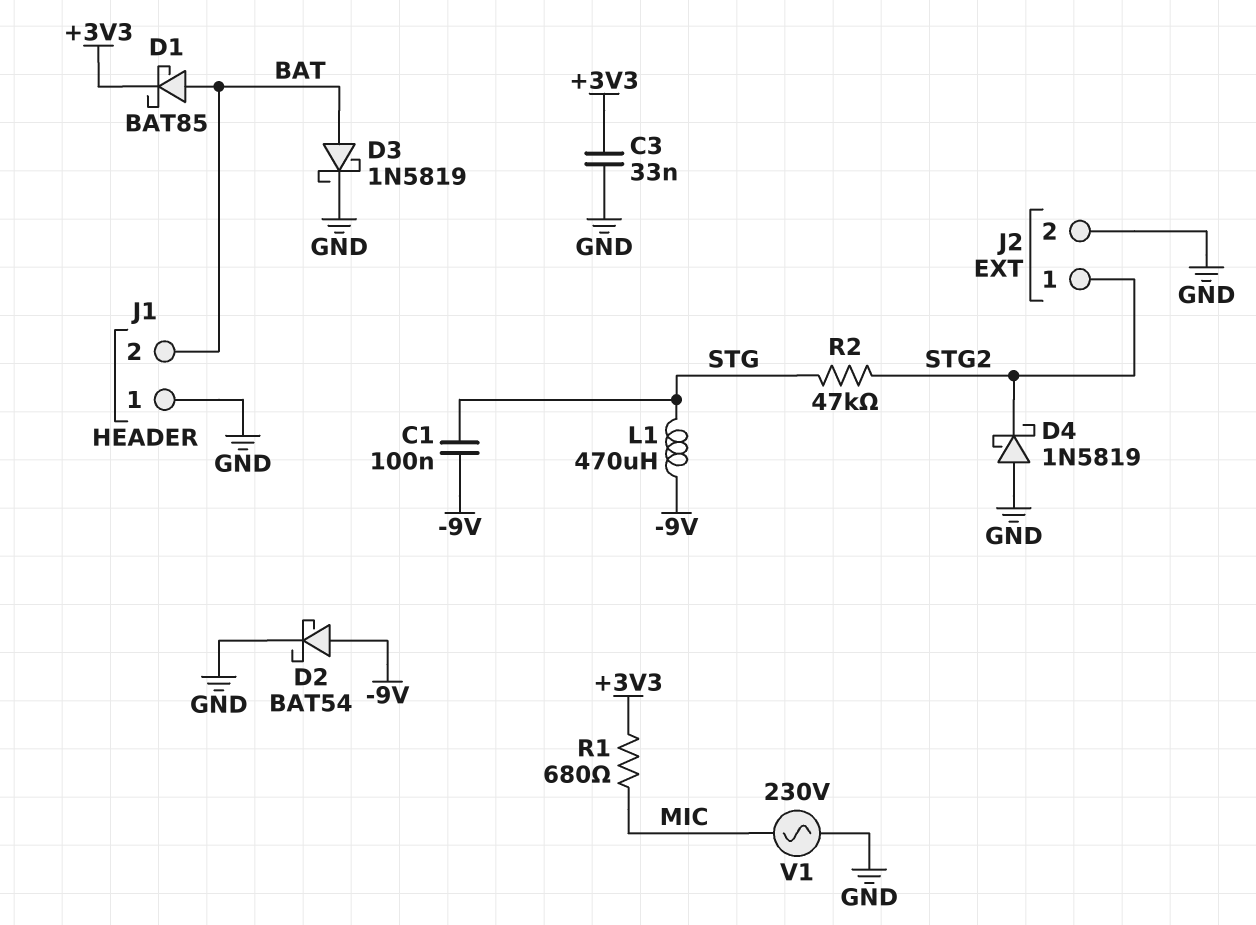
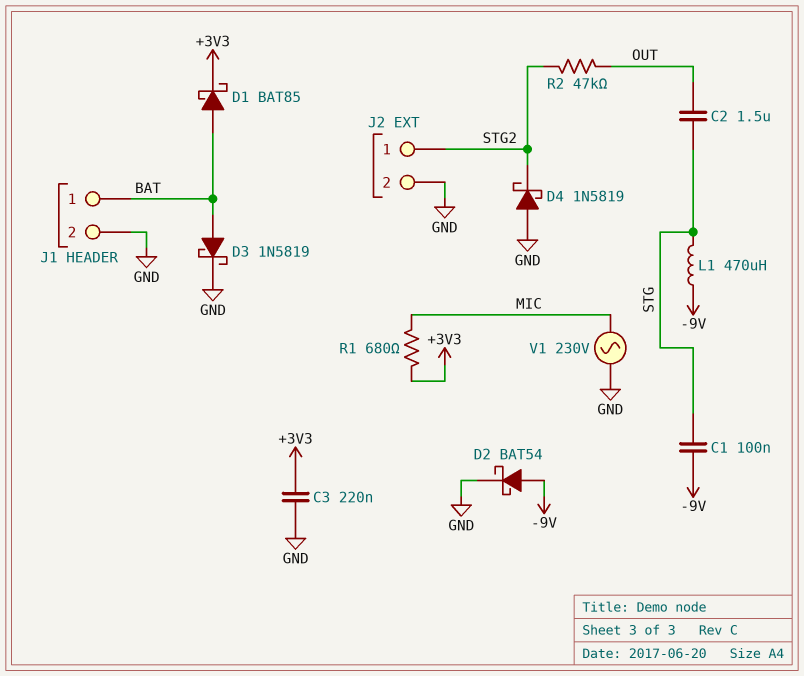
C2: none -> 1.5uF (OUT, STG)
C3: 33nF (+3V3, GND) -> 220nF (+3V3, GND)
J1 pin 1: GND -> BAT
J1 pin 2: BAT -> GND
R2: 47k (STG, STG2) -> 47k (OUT, STG2)

